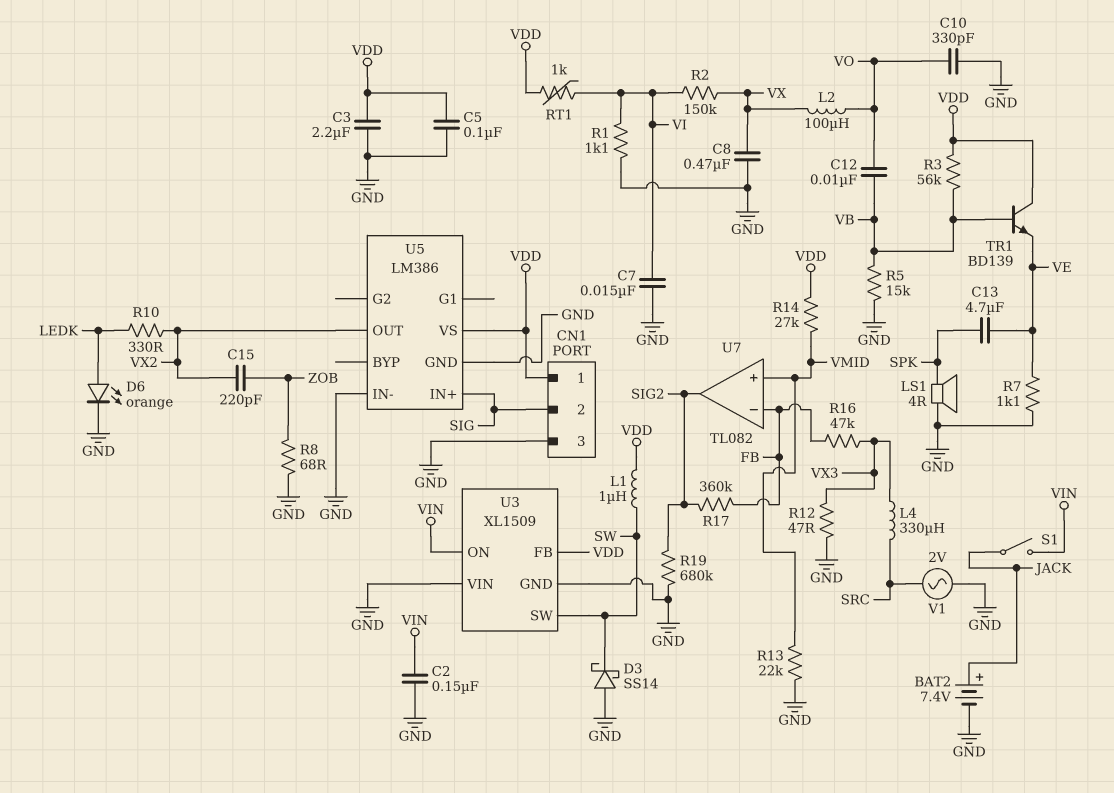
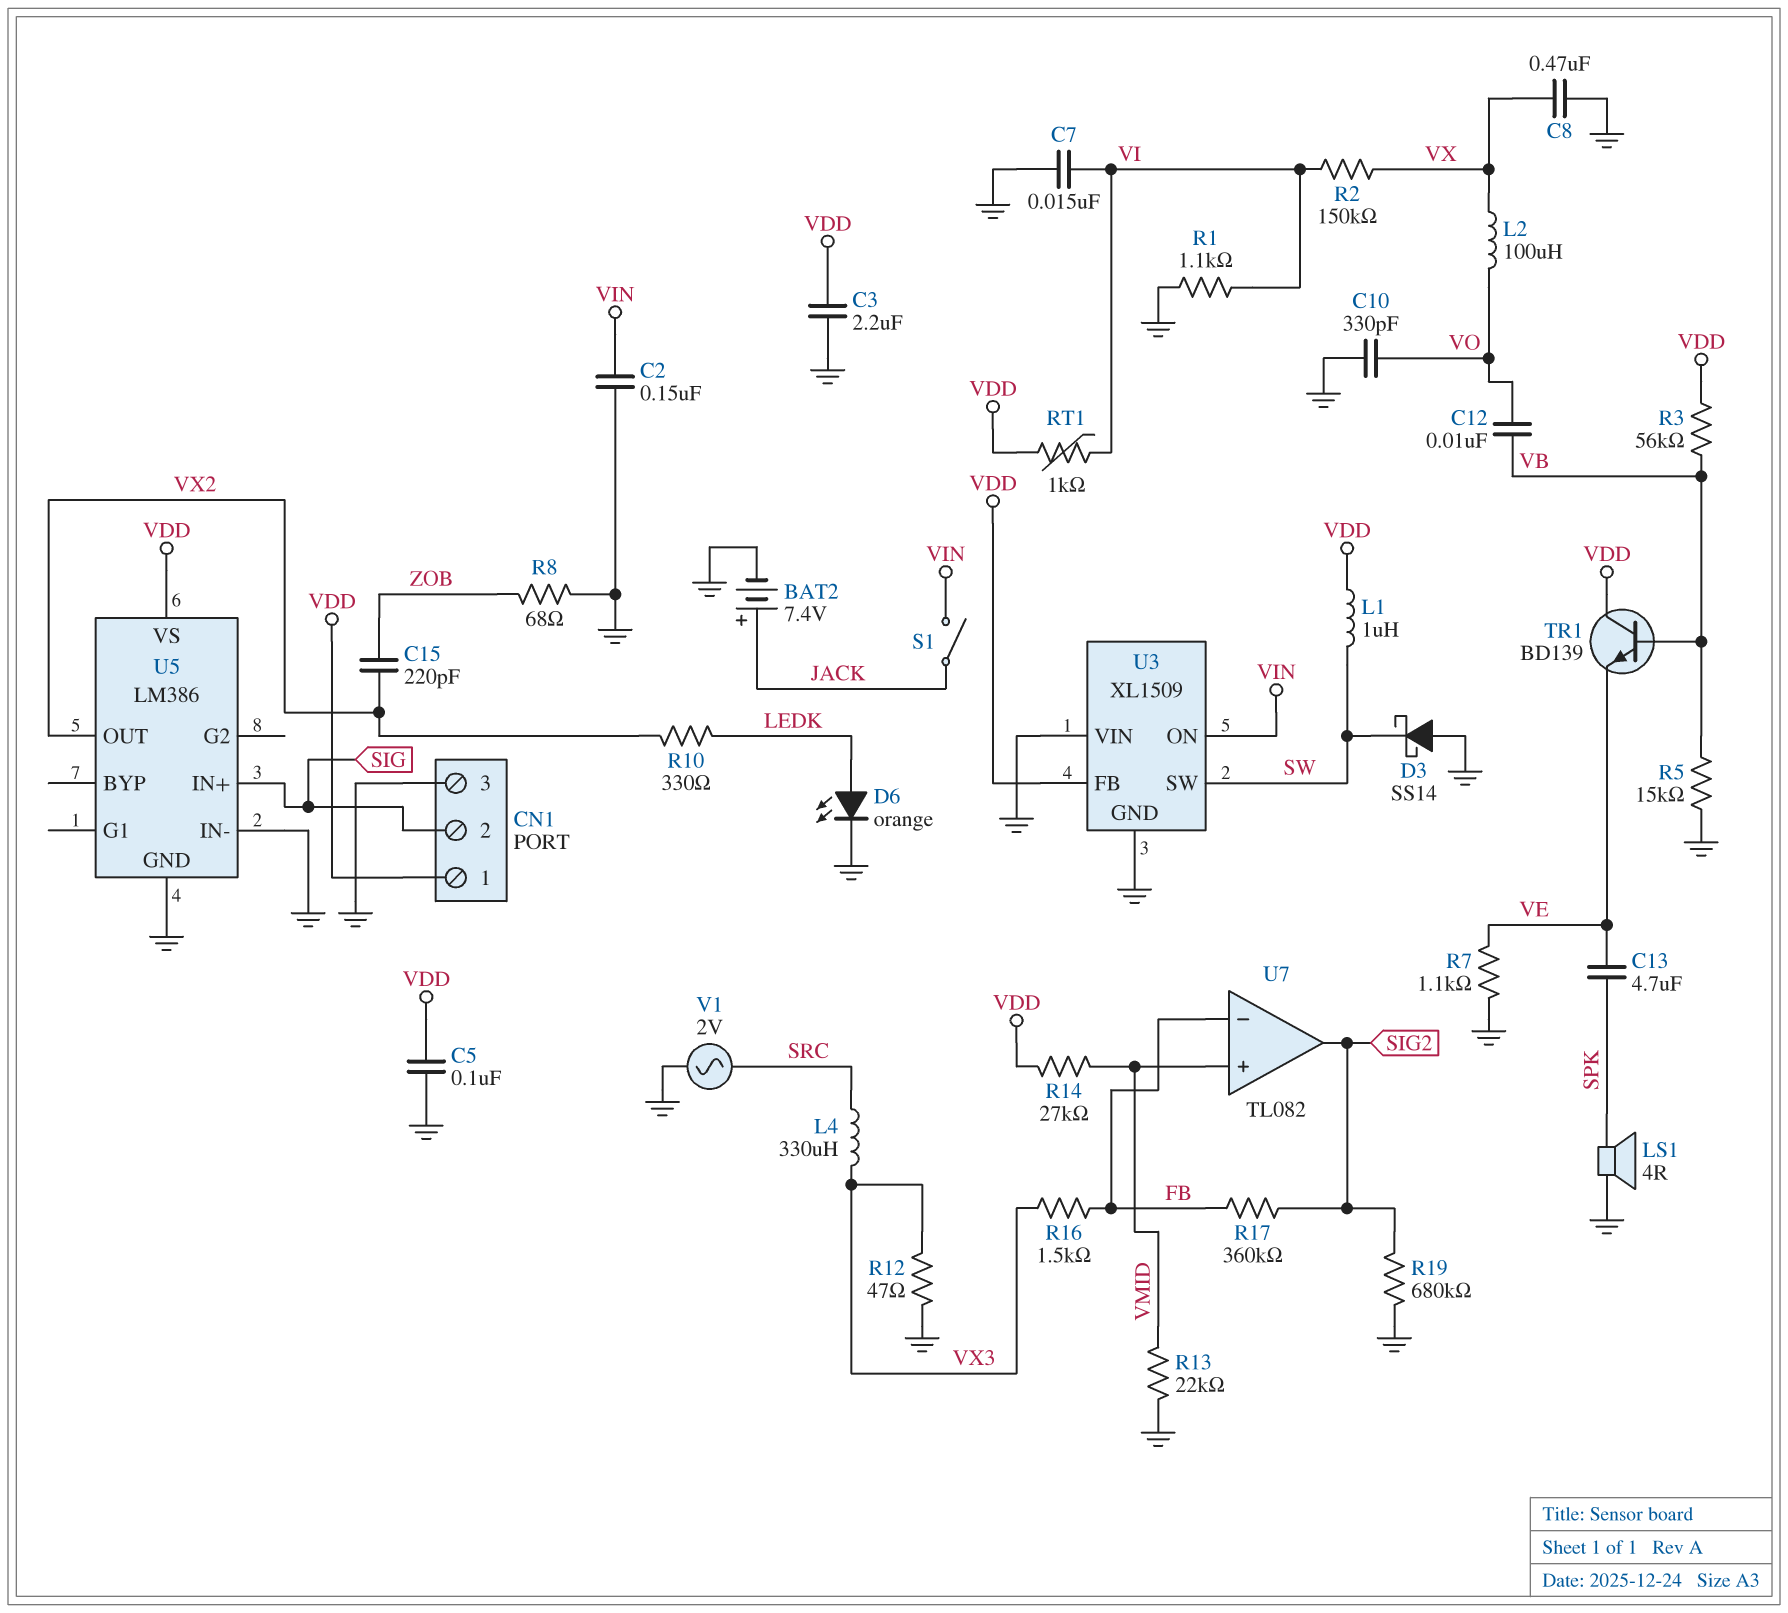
R16: 47k (FB, VX3) -> 1.5k (FB, VX3)

